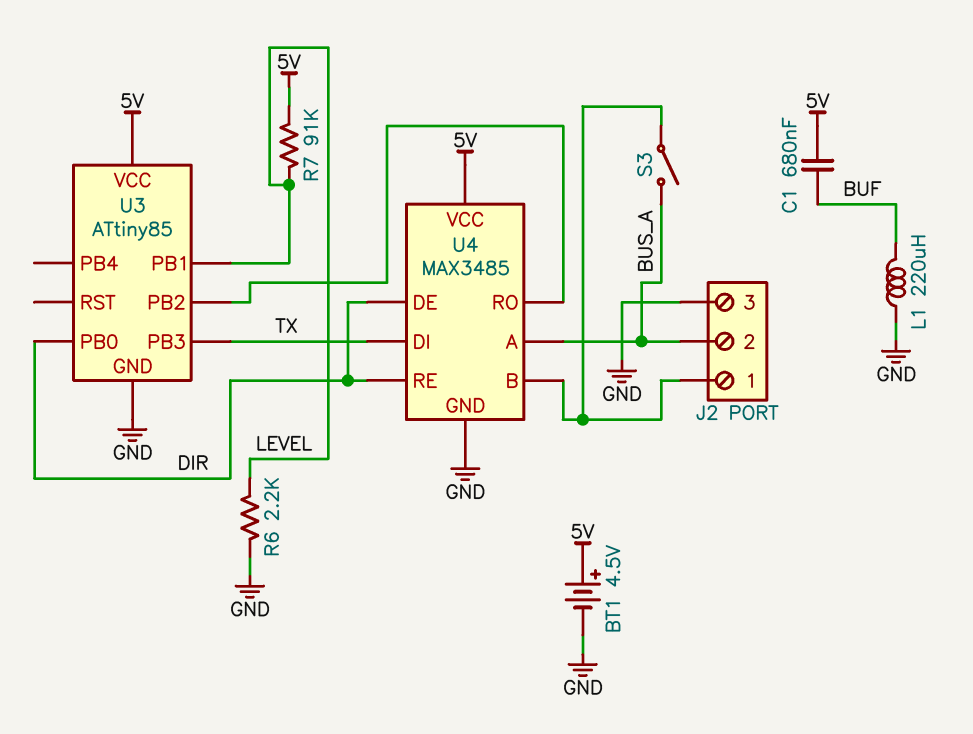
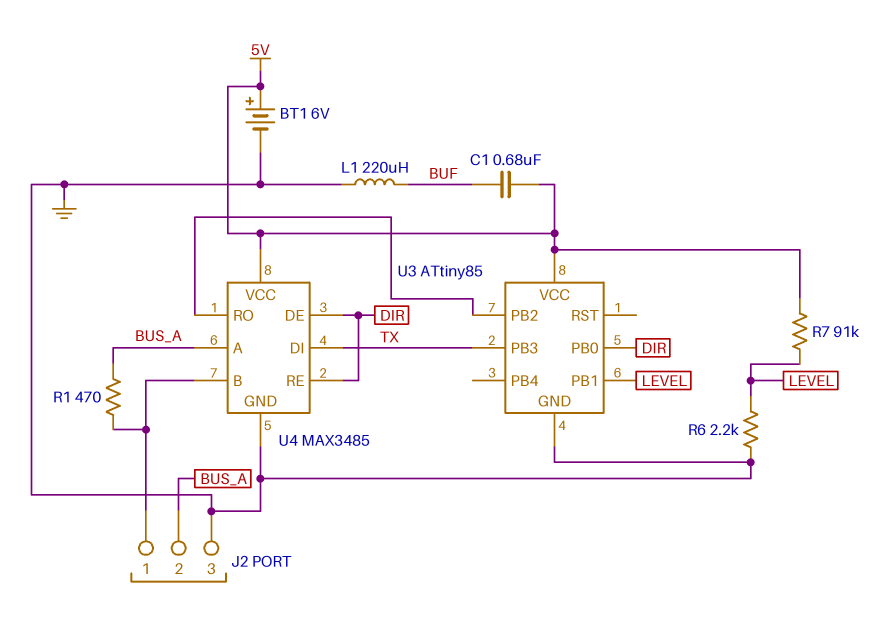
BT1: 4.5V (plus 5V, minus GND) -> 6V (plus 5V, minus GND)
R1: none -> 470 (BUS_A, J2/1)
S3: switch (BUS_A, J2/1) -> none

